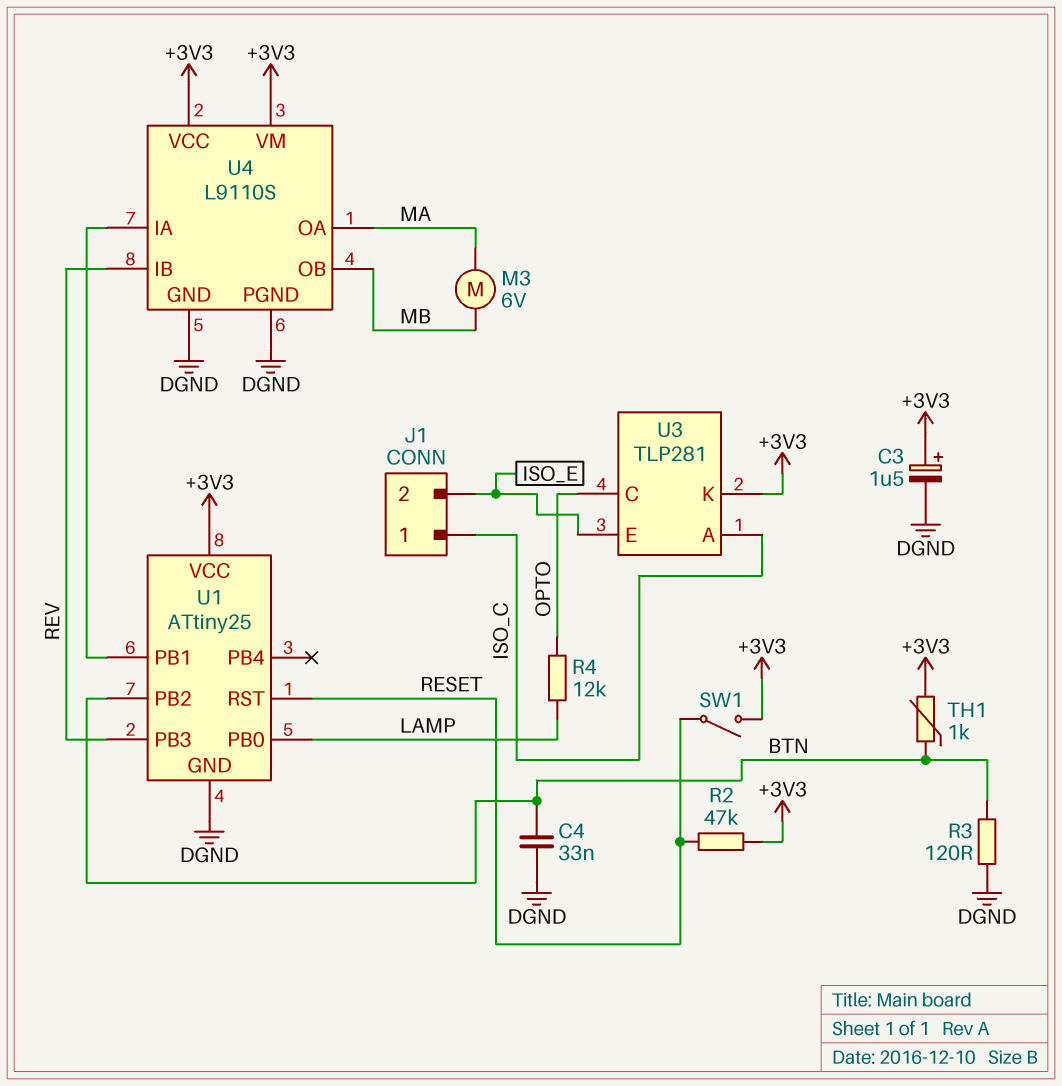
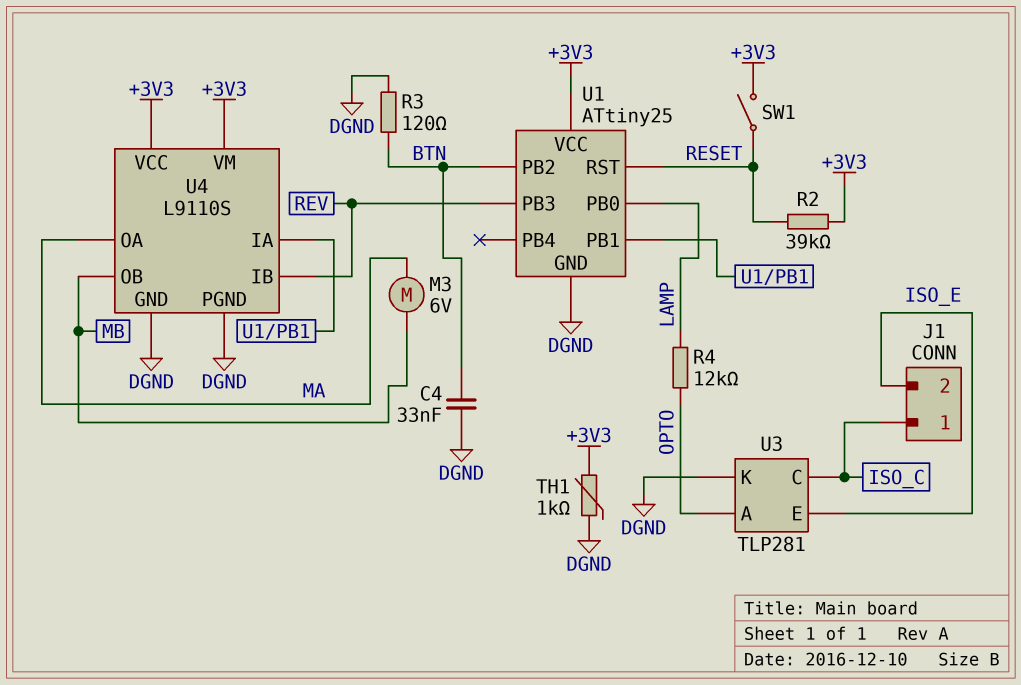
C3: 1.5uF (plus +3V3, minus DGND) -> none
R2: 47k (+3V3, RESET) -> 39k (+3V3, RESET)
TH1: 1k (+3V3, BTN) -> 1k (+3V3, DGND)
U3 pin A: ISO_C -> OPTO
U3 pin C: OPTO -> ISO_C
U3 pin K: +3V3 -> DGND

